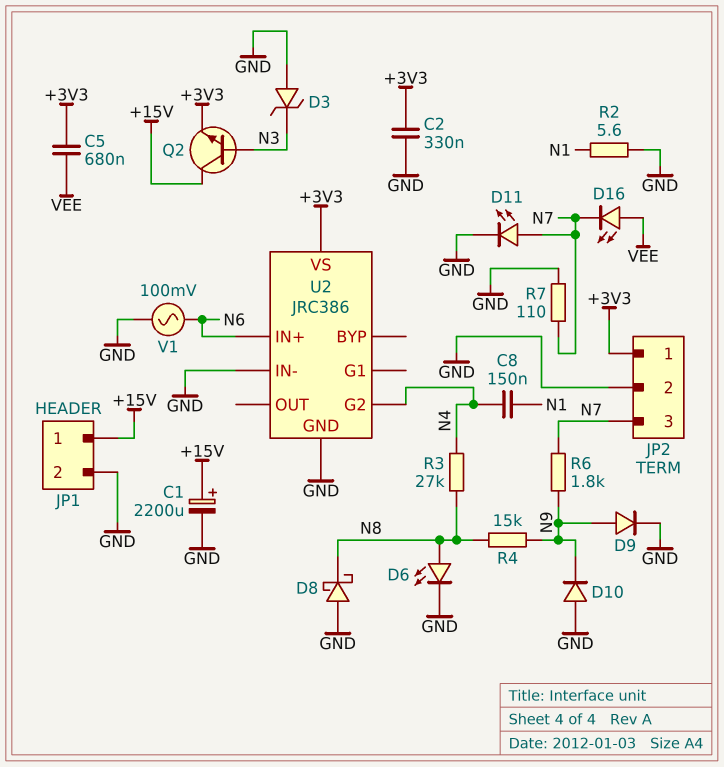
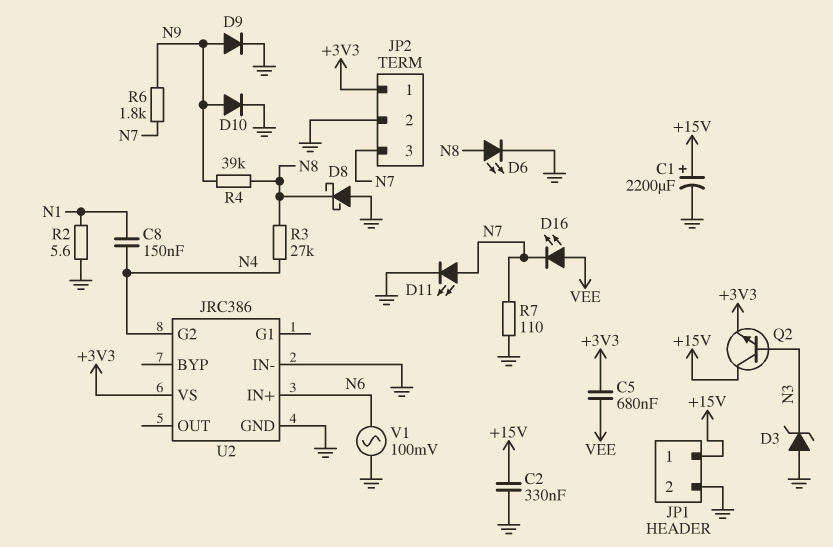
C2: 330nF (+3V3, GND) -> 330nF (+15V, GND)
D10: diode (A GND, K N9) -> diode (A N9, K GND)
R4: 15k (N8, N9) -> 39k (N8, N9)

